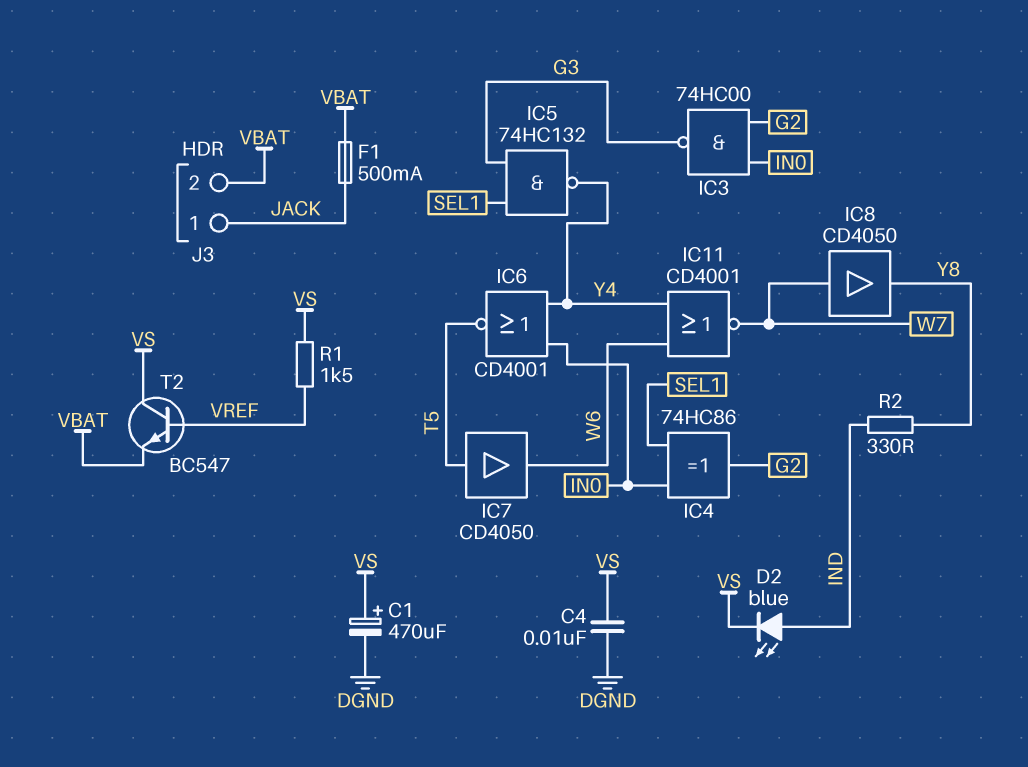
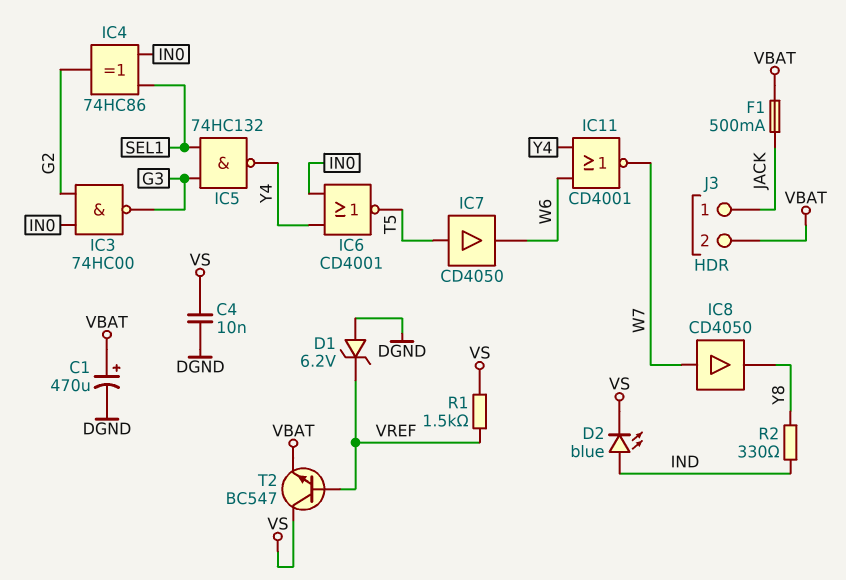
C1: 470uF (plus VS, minus DGND) -> 470uF (plus VBAT, minus DGND)
D1: none -> zener 6.2V (A DGND, K VREF)

